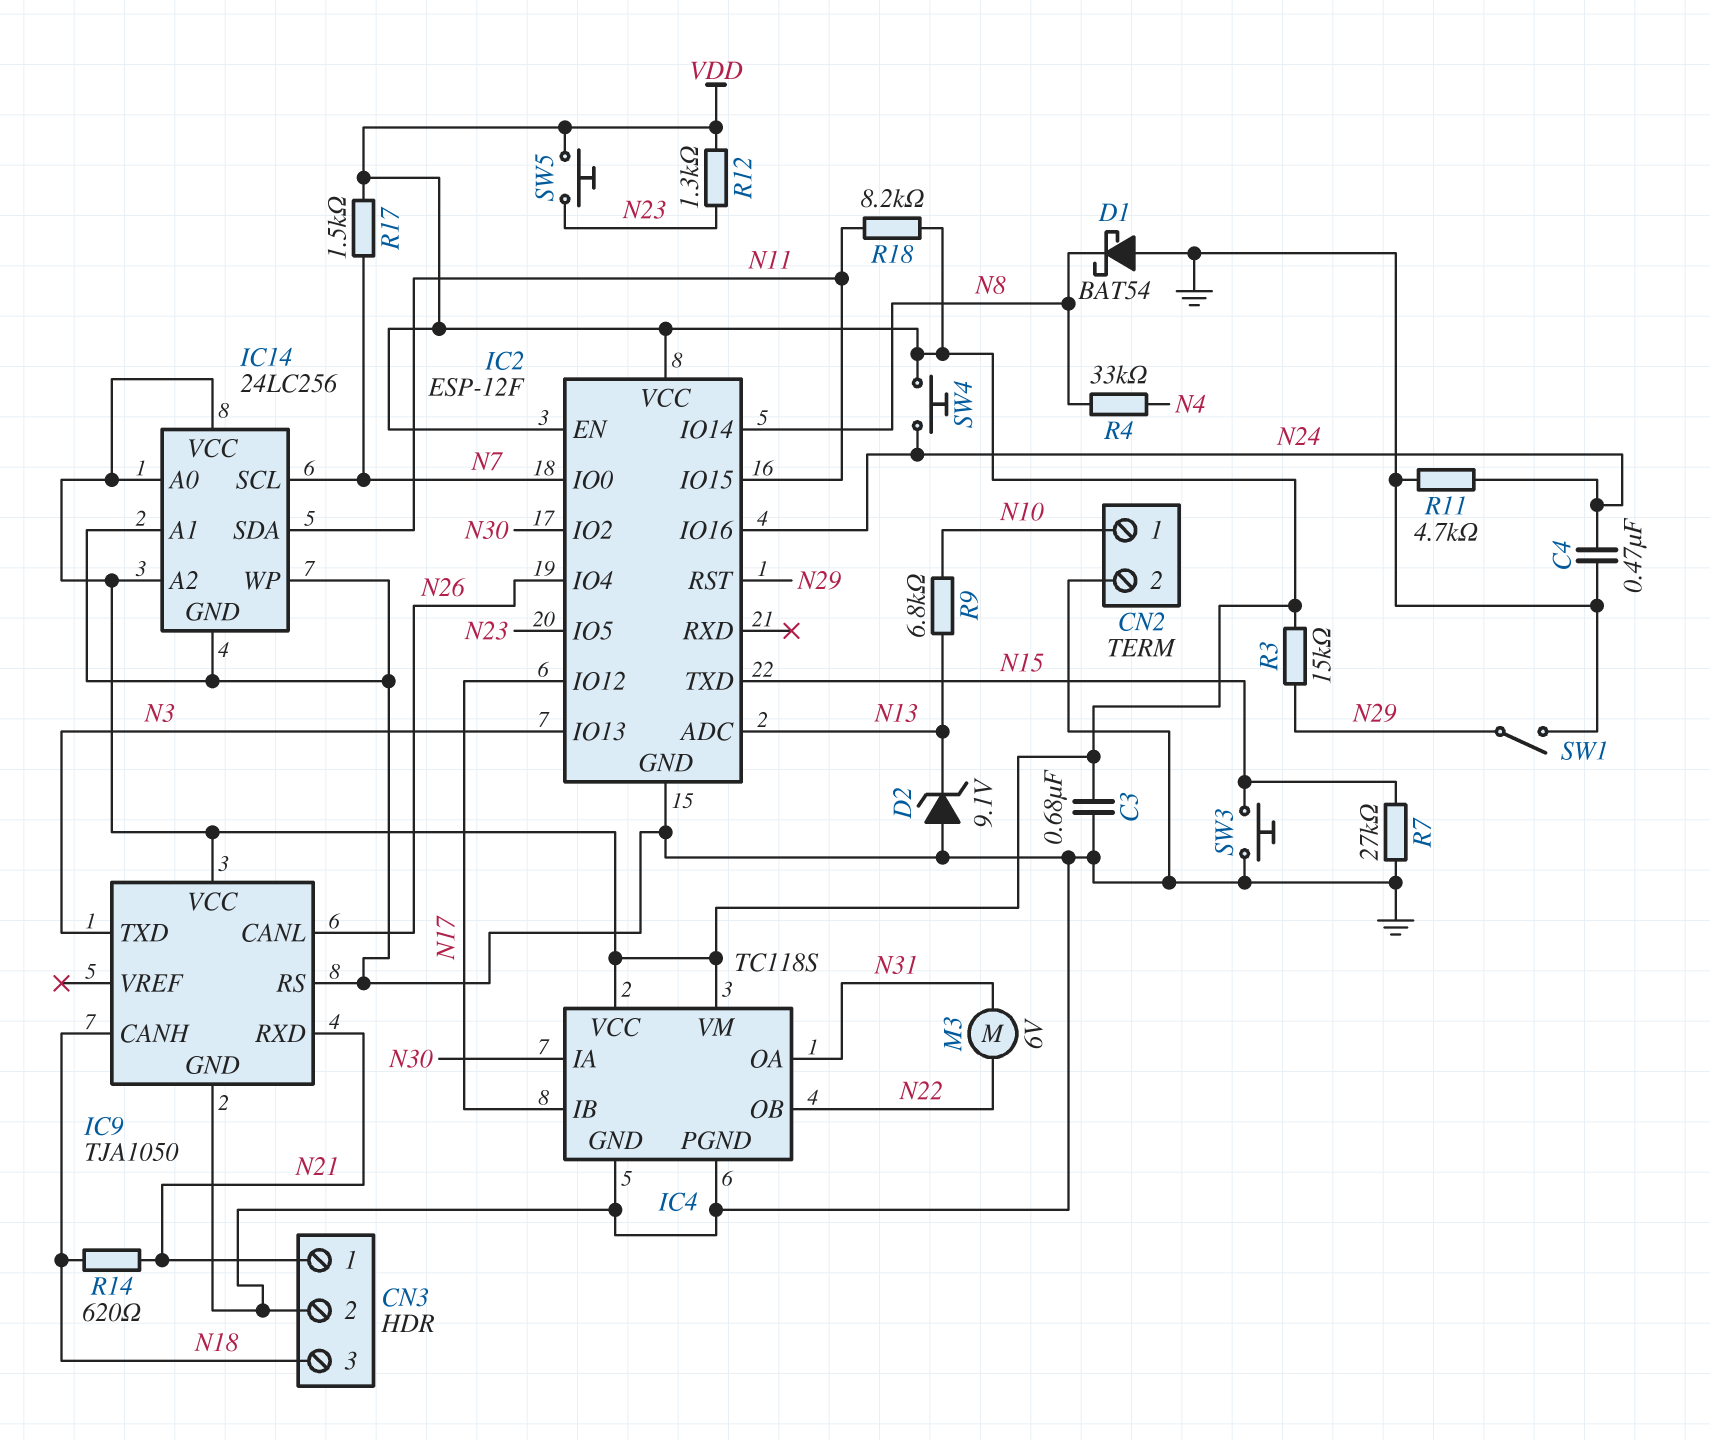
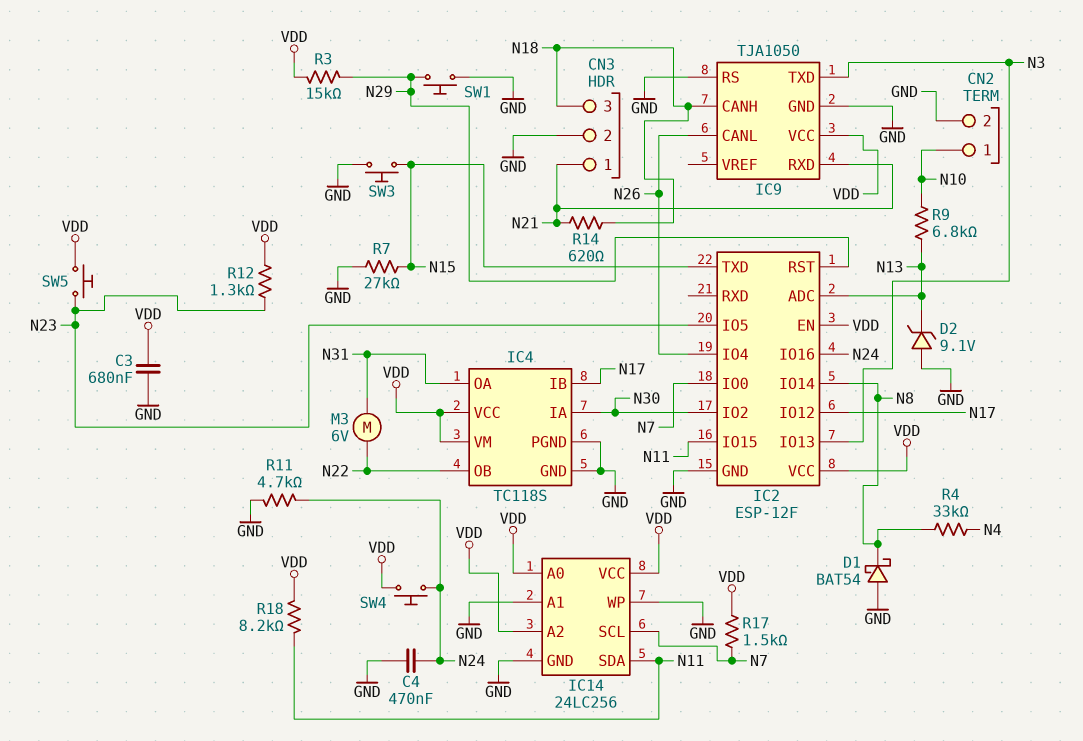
SW1: switch (GND, N29) -> button (GND, N29)

